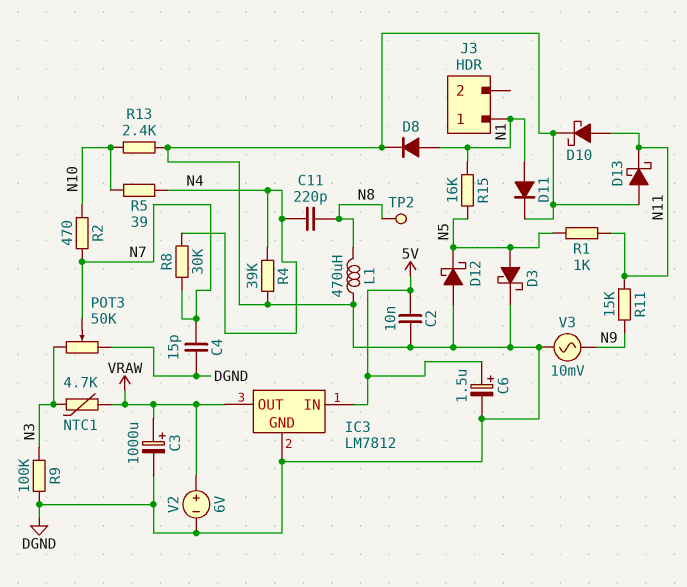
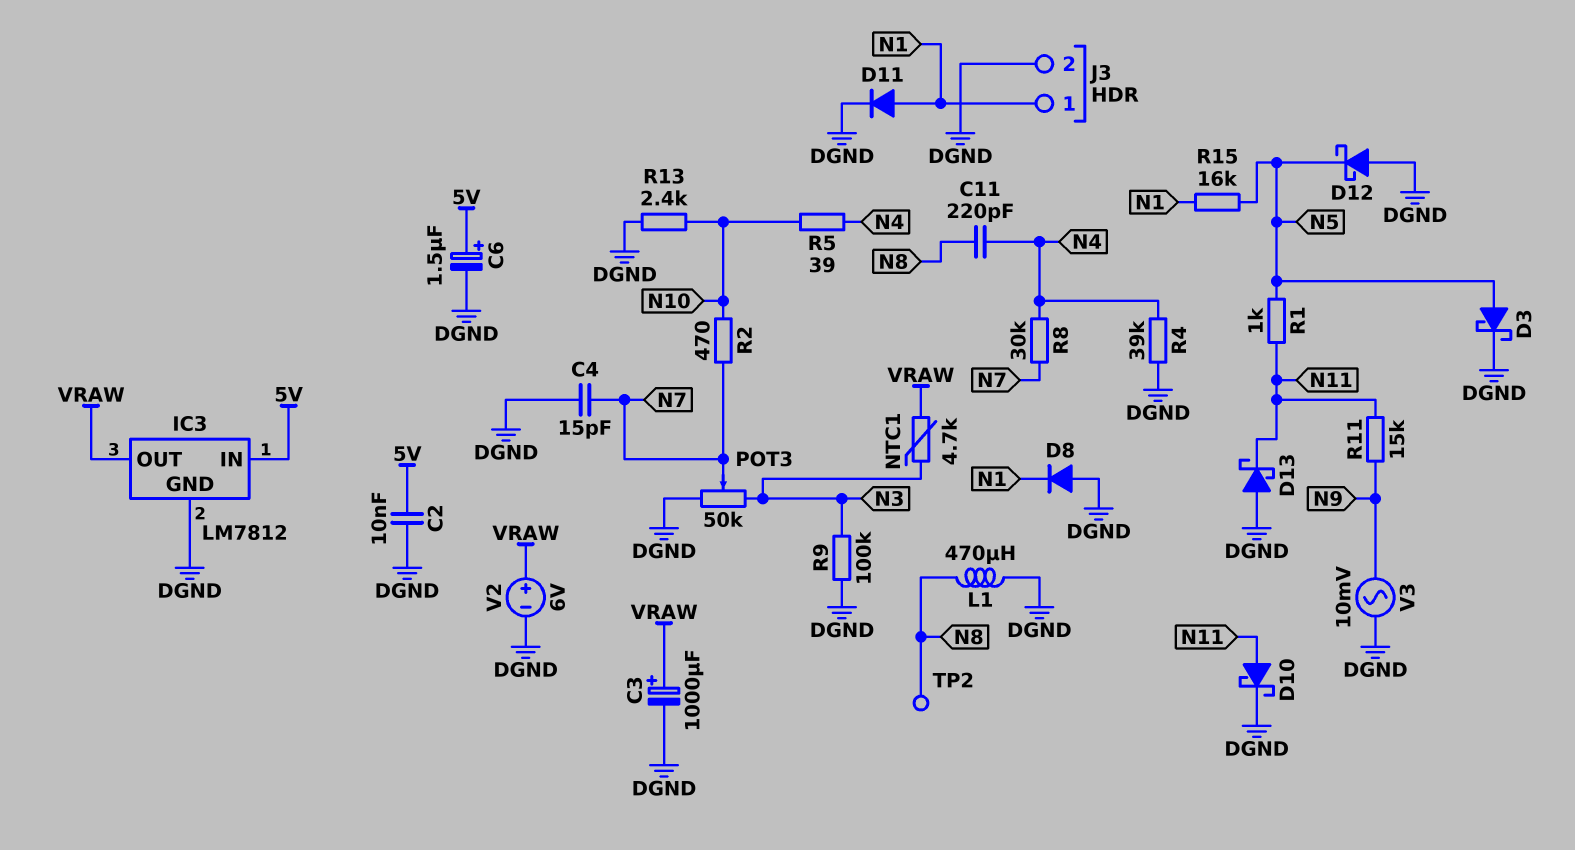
D8: diode (A N1, K DGND) -> diode (A DGND, K N1)
J3 pin 2: none -> DGND

